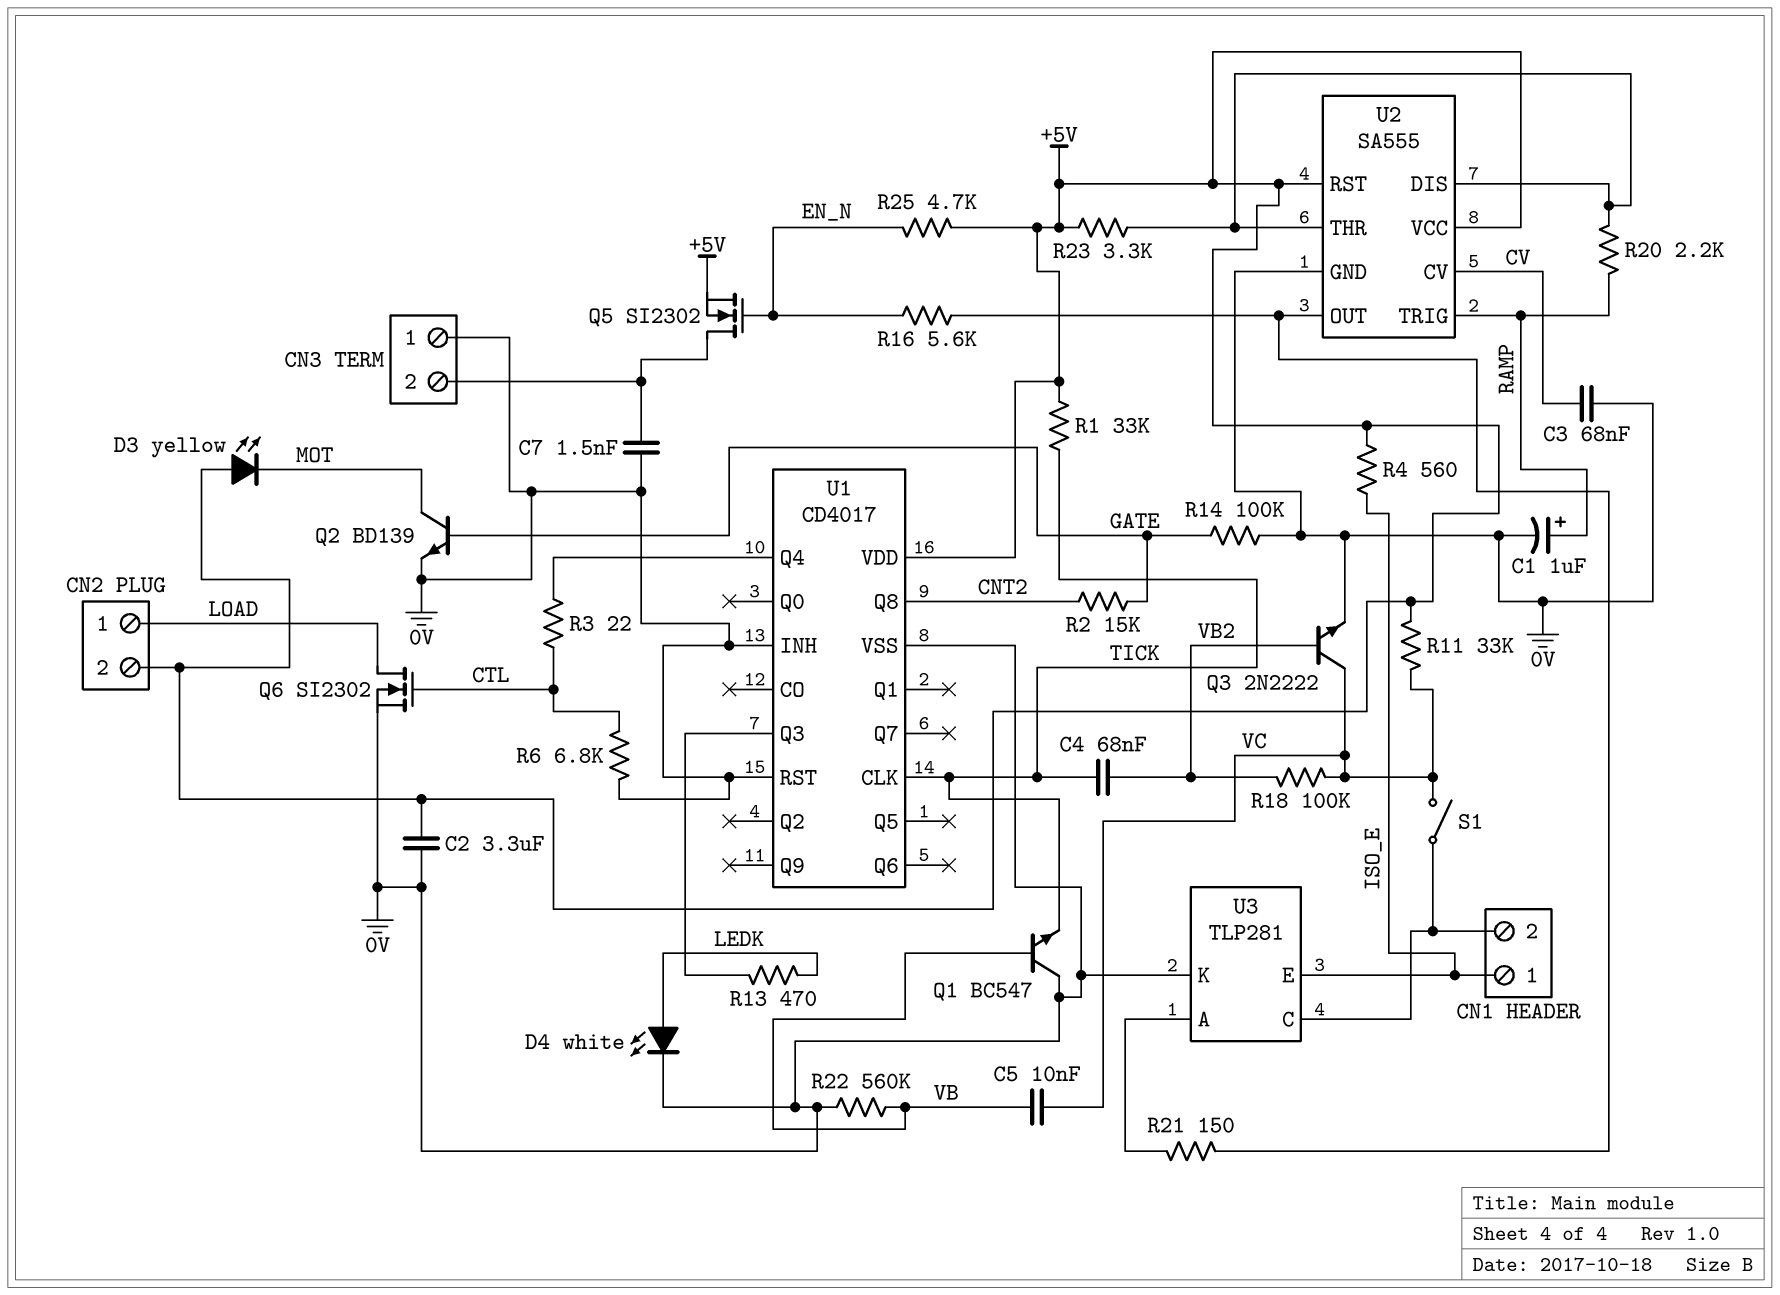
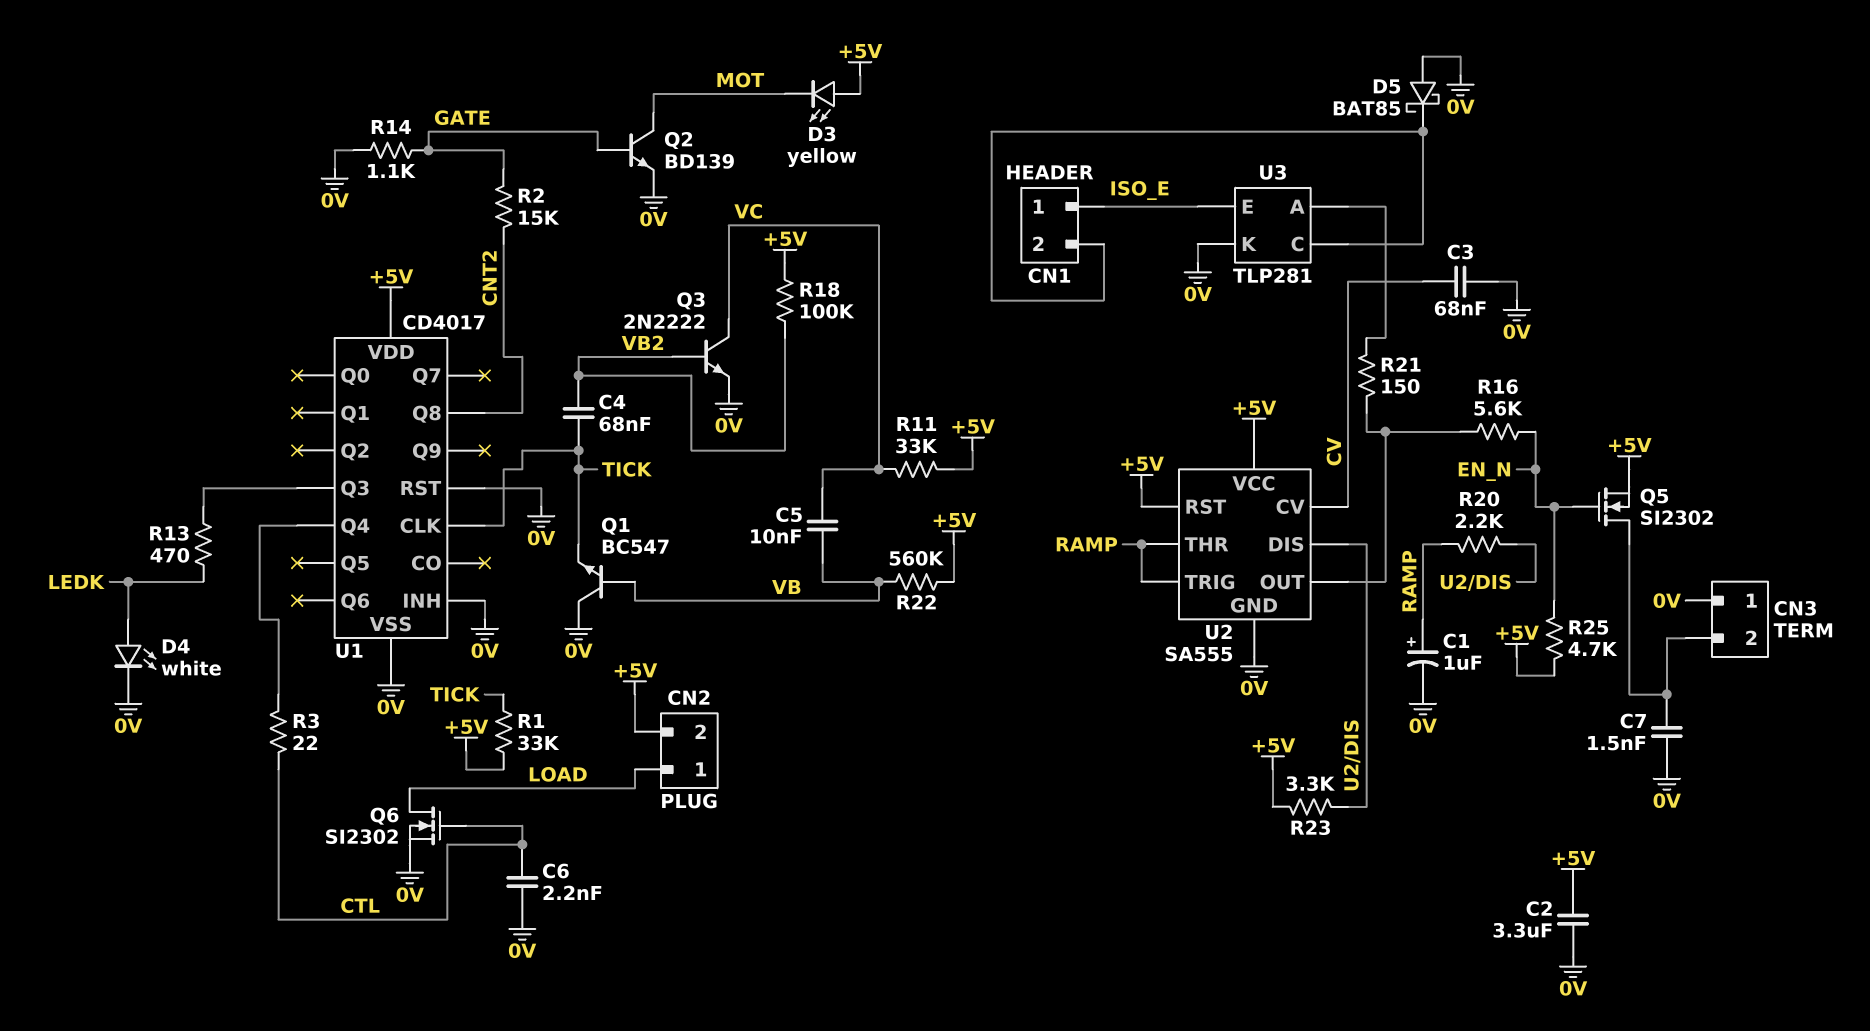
C6: none -> 2.2nF (0V, CTL)
D5: none -> schottky BAT85 (A 0V, K CN1/2)
R4: 560 (+5V, ISO_E) -> none
R6: 6.8k (0V, CTL) -> none
R14: 100k (0V, GATE) -> 1.1k (0V, GATE)
R18: 100k (VB2, VC) -> 100k (+5V, VB2)
R22: 560k (0V, VB) -> 560k (+5V, VB)
S1: switch (CN1/2, VC) -> none
U2 pin THR: U2/DIS -> RAMP

